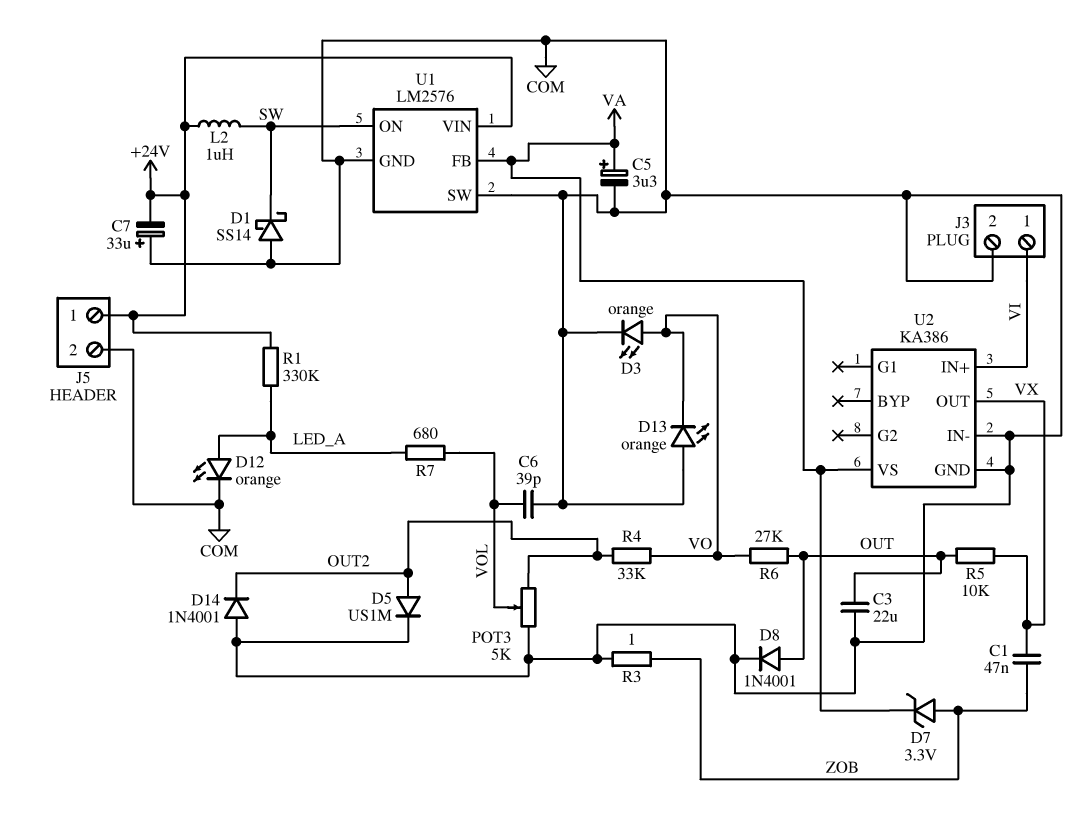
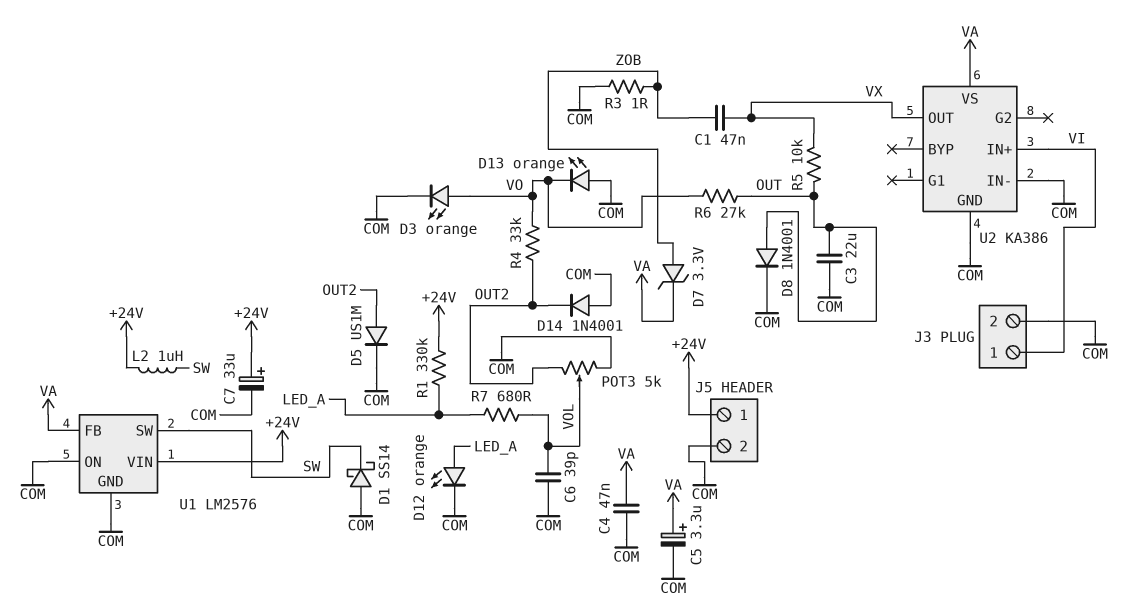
C4: none -> 47nF (COM, VA)
C7: 33uF (plus COM, minus +24V) -> 33uF (plus +24V, minus COM)
U1 pin ON: SW -> COM
U1 pin SW: COM -> SW

